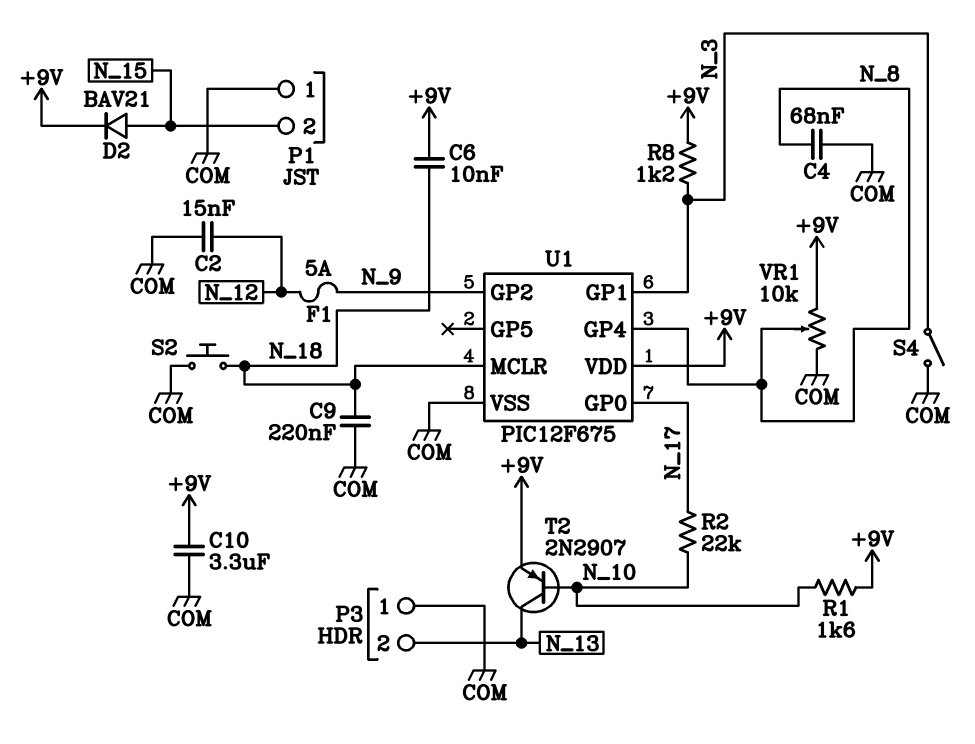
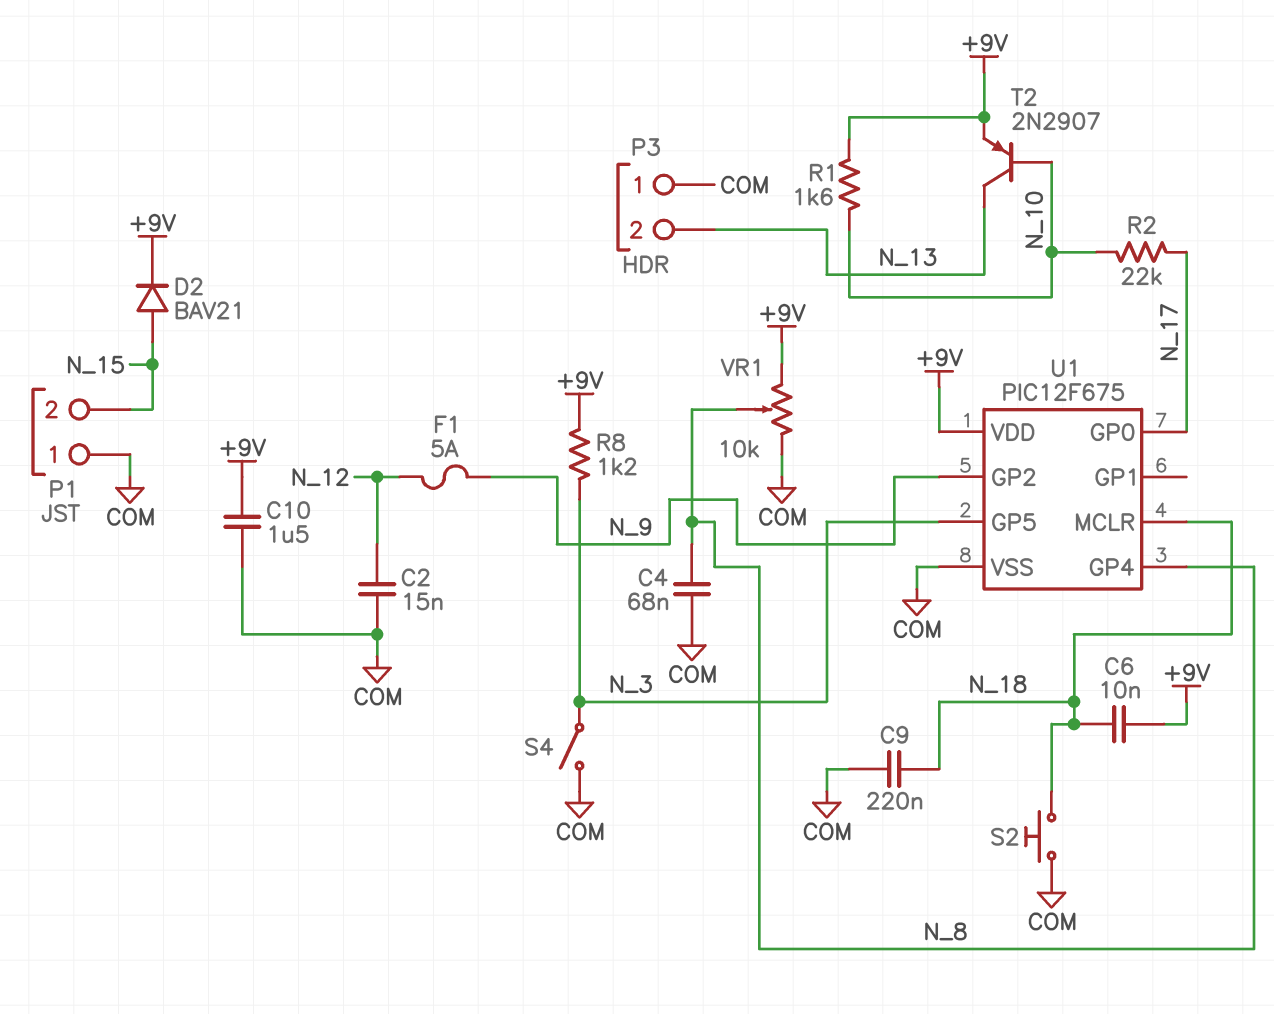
C10: 3.3uF (+9V, COM) -> 1.5uF (+9V, COM)
U1 pin GP1: N_3 -> none
U1 pin GP5: none -> N_3

